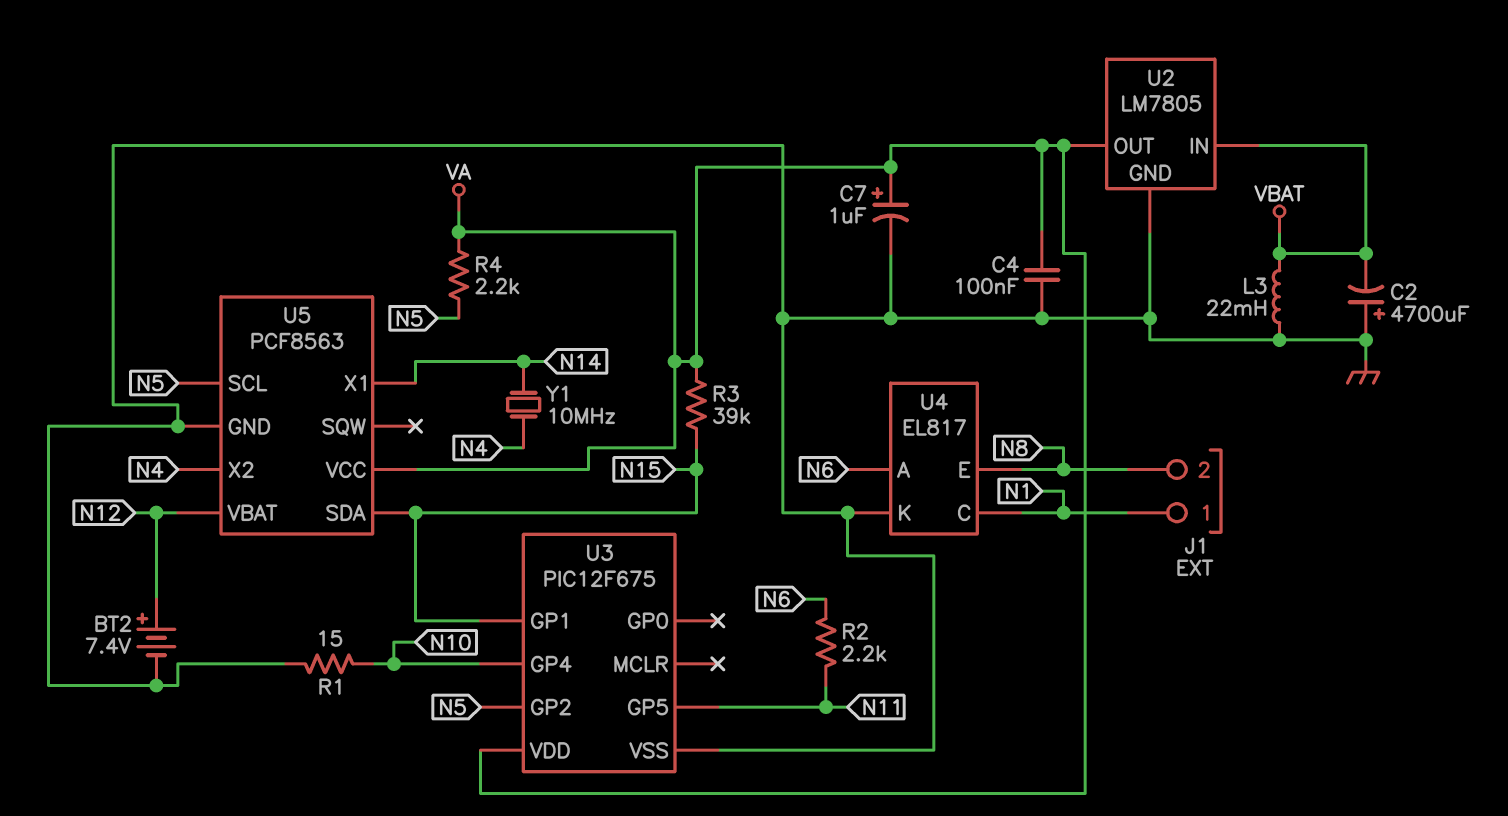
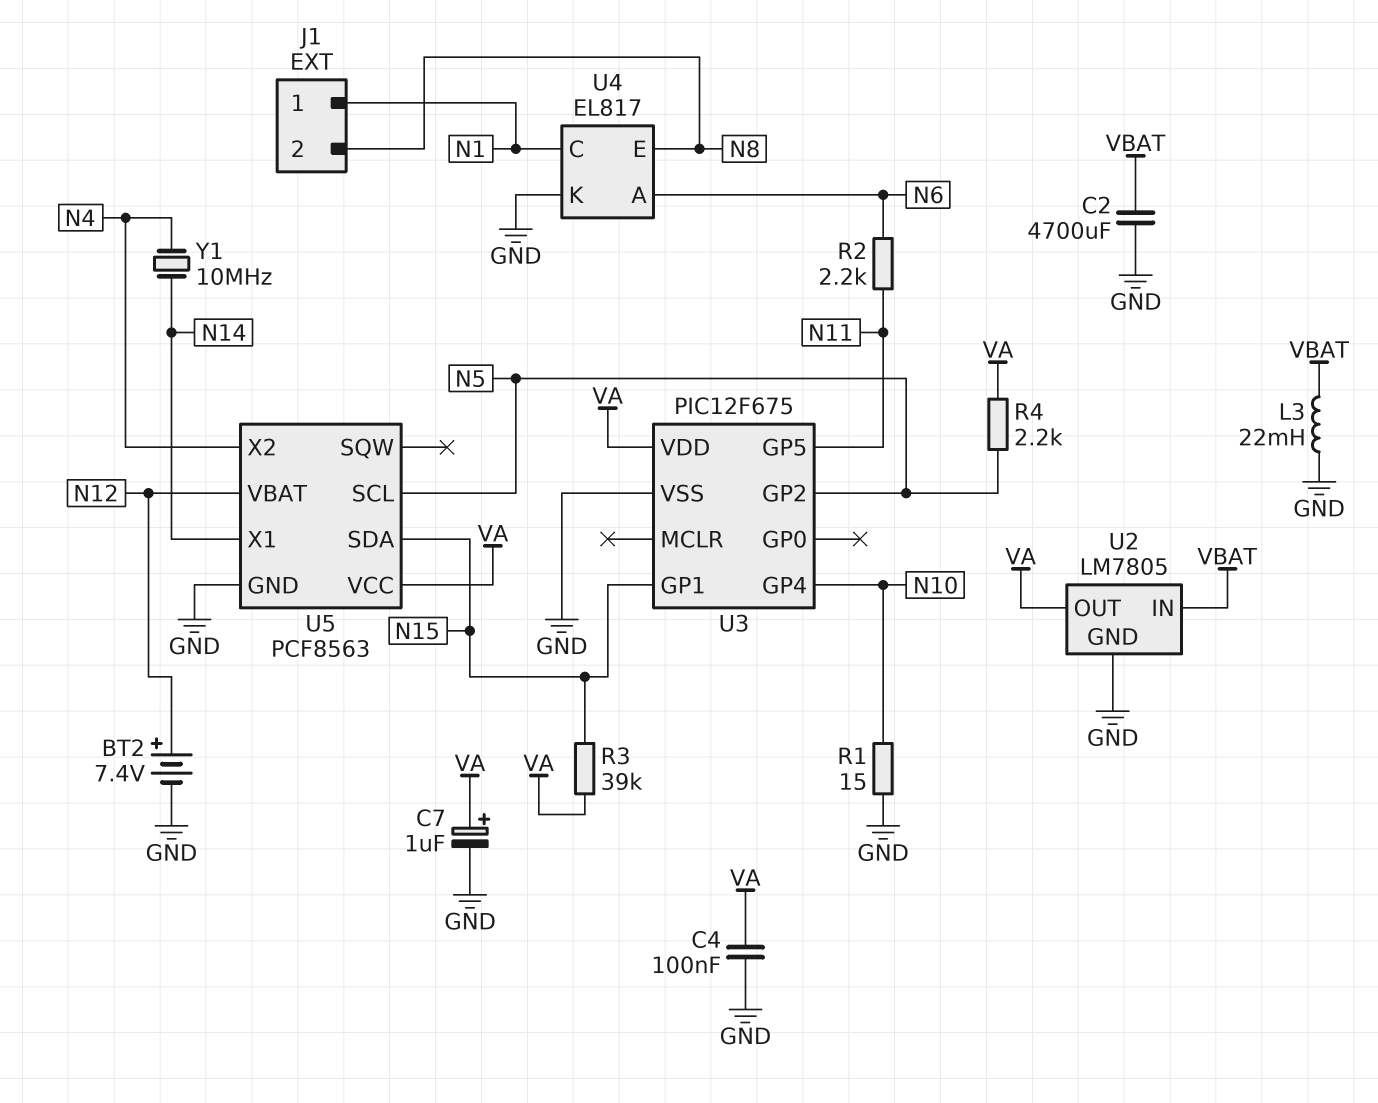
C2: 4700uF (plus GND, minus VBAT) -> 4700uF (GND, VBAT)

